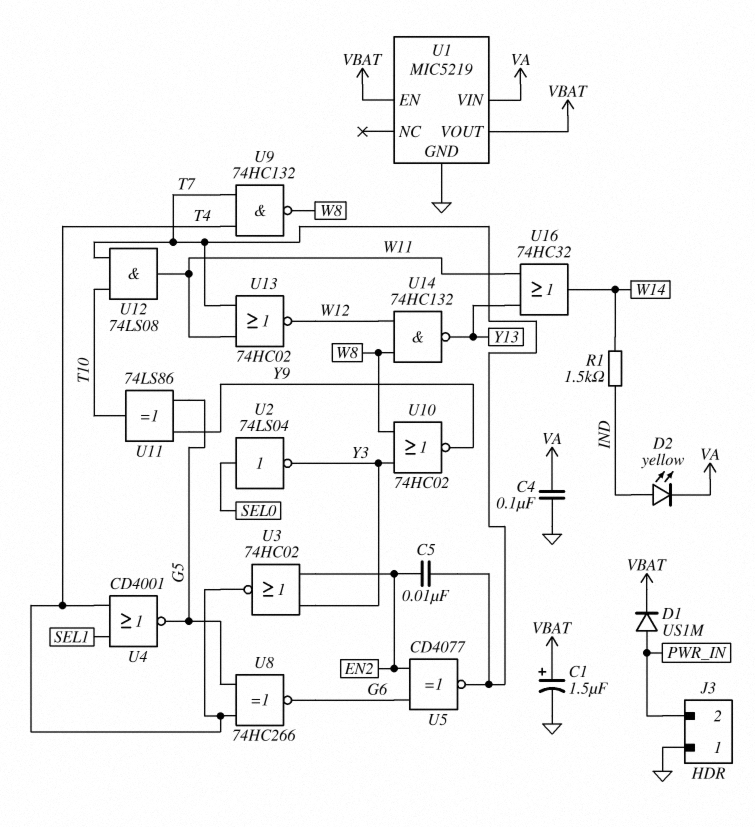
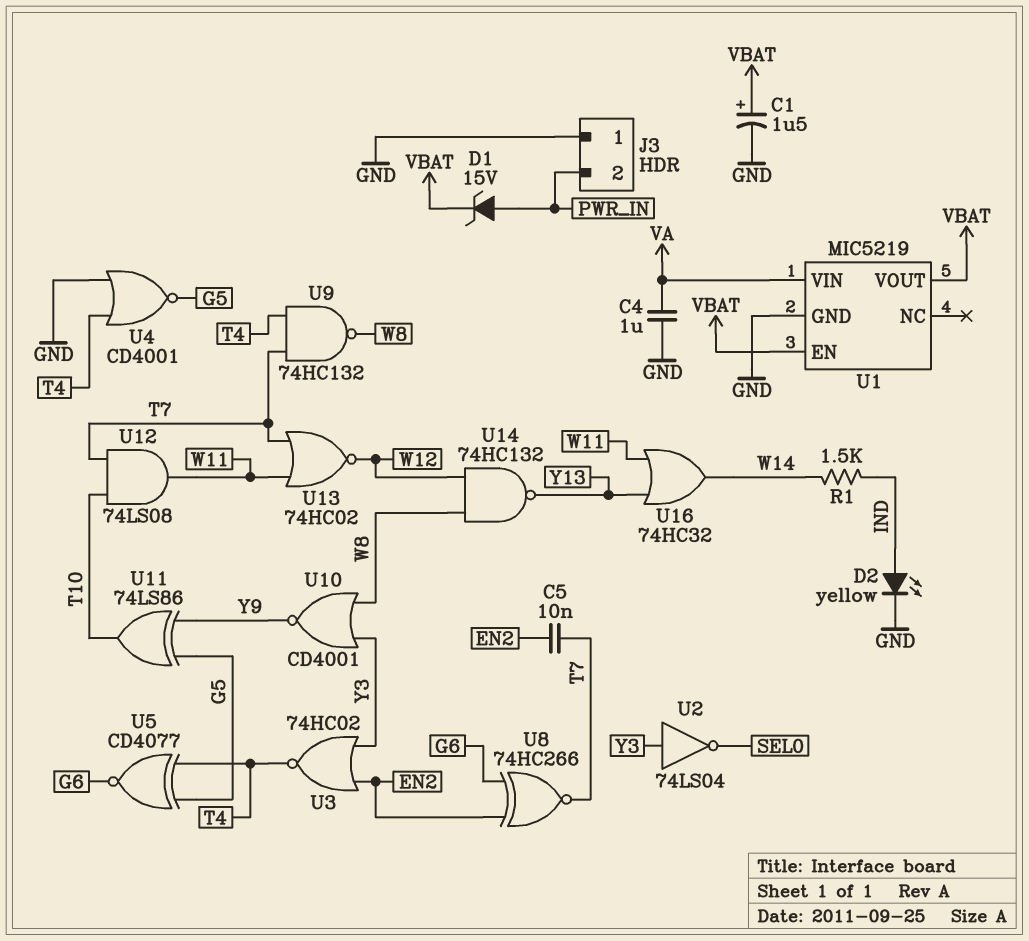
C4: 100nF (GND, VA) -> 1uF (GND, VA)
D1: diode US1M (A PWR_IN, K VBAT) -> zener 15V (A PWR_IN, K VBAT)
D2: LED yellow (A IND, K VA) -> LED yellow (A IND, K GND)
U2: NOT 74LS04 (in SEL0, out Y3) -> NOT 74LS04 (in Y3, out SEL0)
U4: NOR CD4001 (in SEL1, in T4, out G5) -> NOR CD4001 (in GND, in T4, out G5)
U5: XNOR CD4077 (in EN2, in G6, out T7) -> XNOR CD4077 (in G5, in T4, out G6)
U8: XNOR 74HC266 (in G5, in T4, out G6) -> XNOR 74HC266 (in EN2, in G6, out T7)
U10: NOR 74HC02 (in W8, in Y3, out Y9) -> NOR CD4001 (in W8, in Y3, out Y9)

